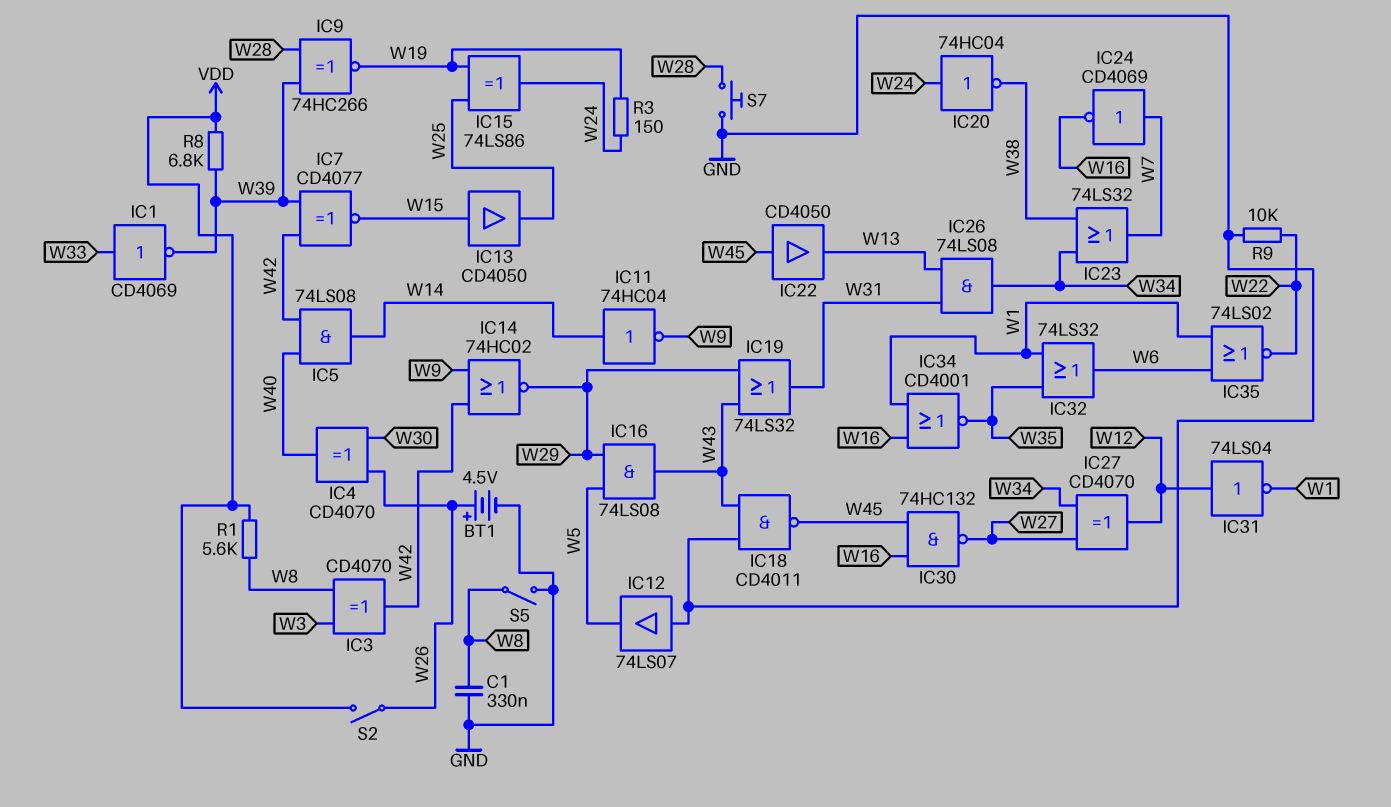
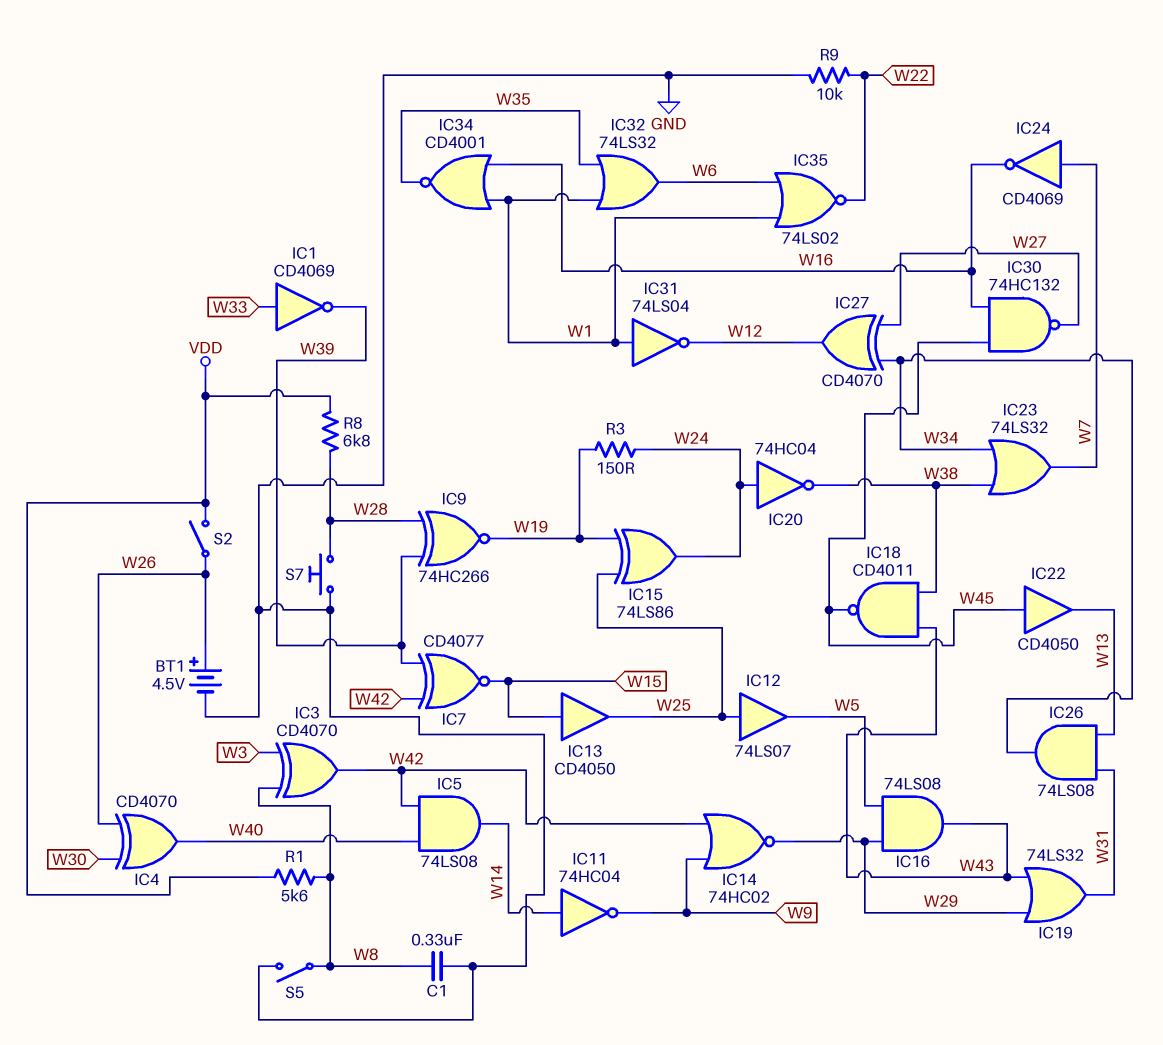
IC12: buffer 74LS07 (in GND, out W5) -> buffer 74LS07 (in W25, out W5)
IC18: NAND CD4011 (in GND, in W43, out W45) -> NAND CD4011 (in W38, in W43, out W45)
IC31: NOT 74LS04 (in W12, out W1) -> NOT 74LS04 (in W1, out W12)
R8: 6.8k (VDD, W39) -> 6.8k (VDD, W28)

